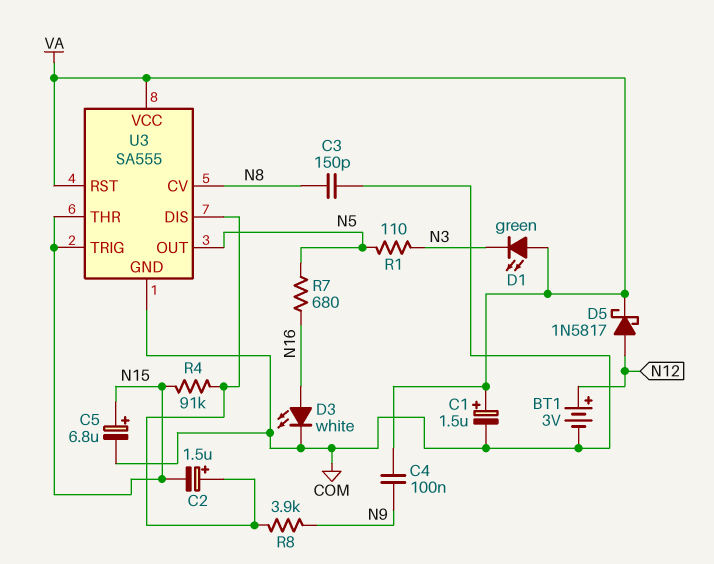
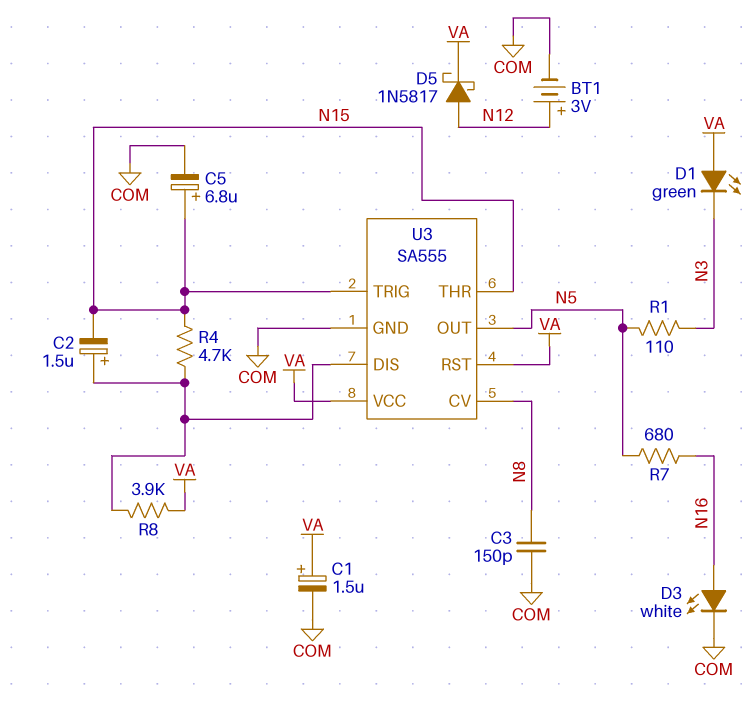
C4: 100nF (N9, VA) -> none
R4: 91k (N15, U3/DIS) -> 4.7k (N15, U3/DIS)
R8: 3.9k (N9, U3/DIS) -> 3.9k (U3/DIS, VA)

